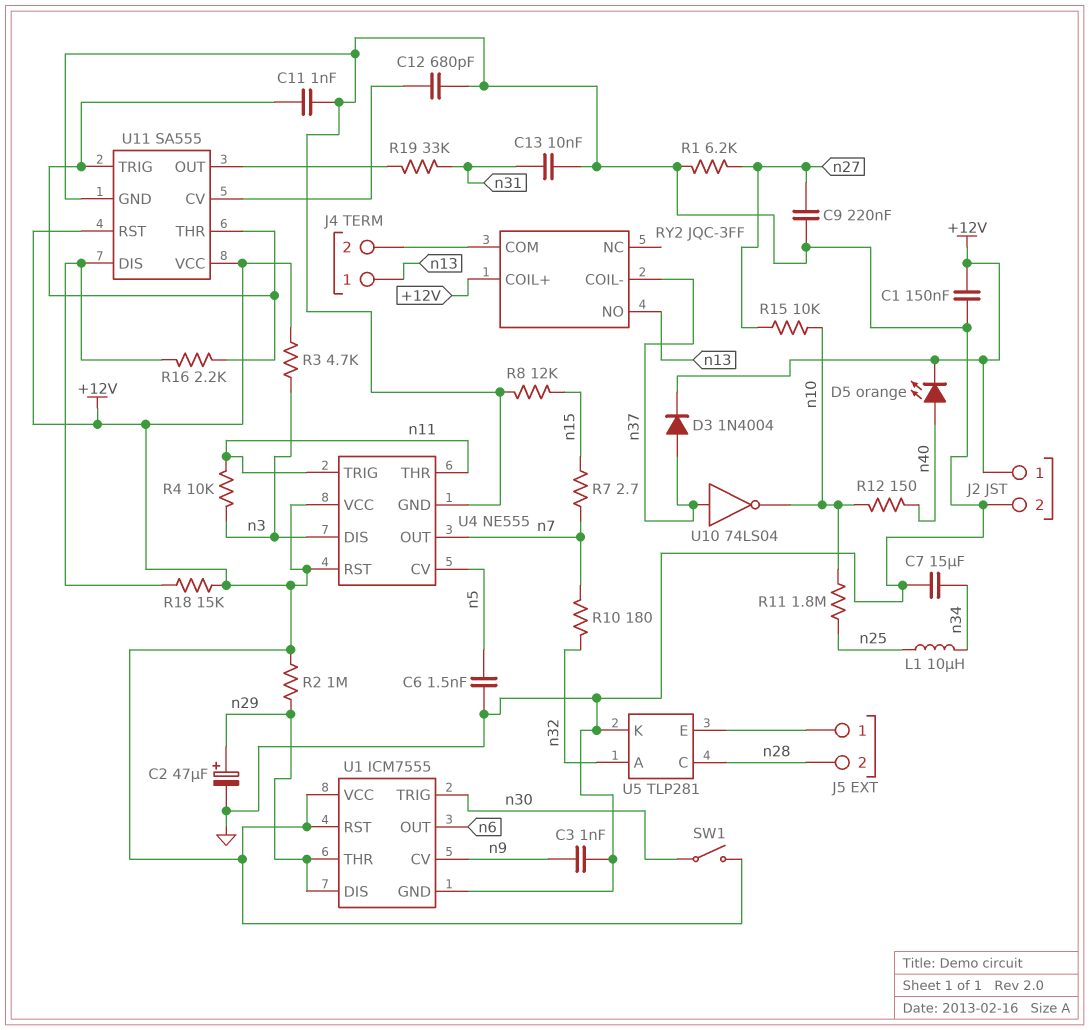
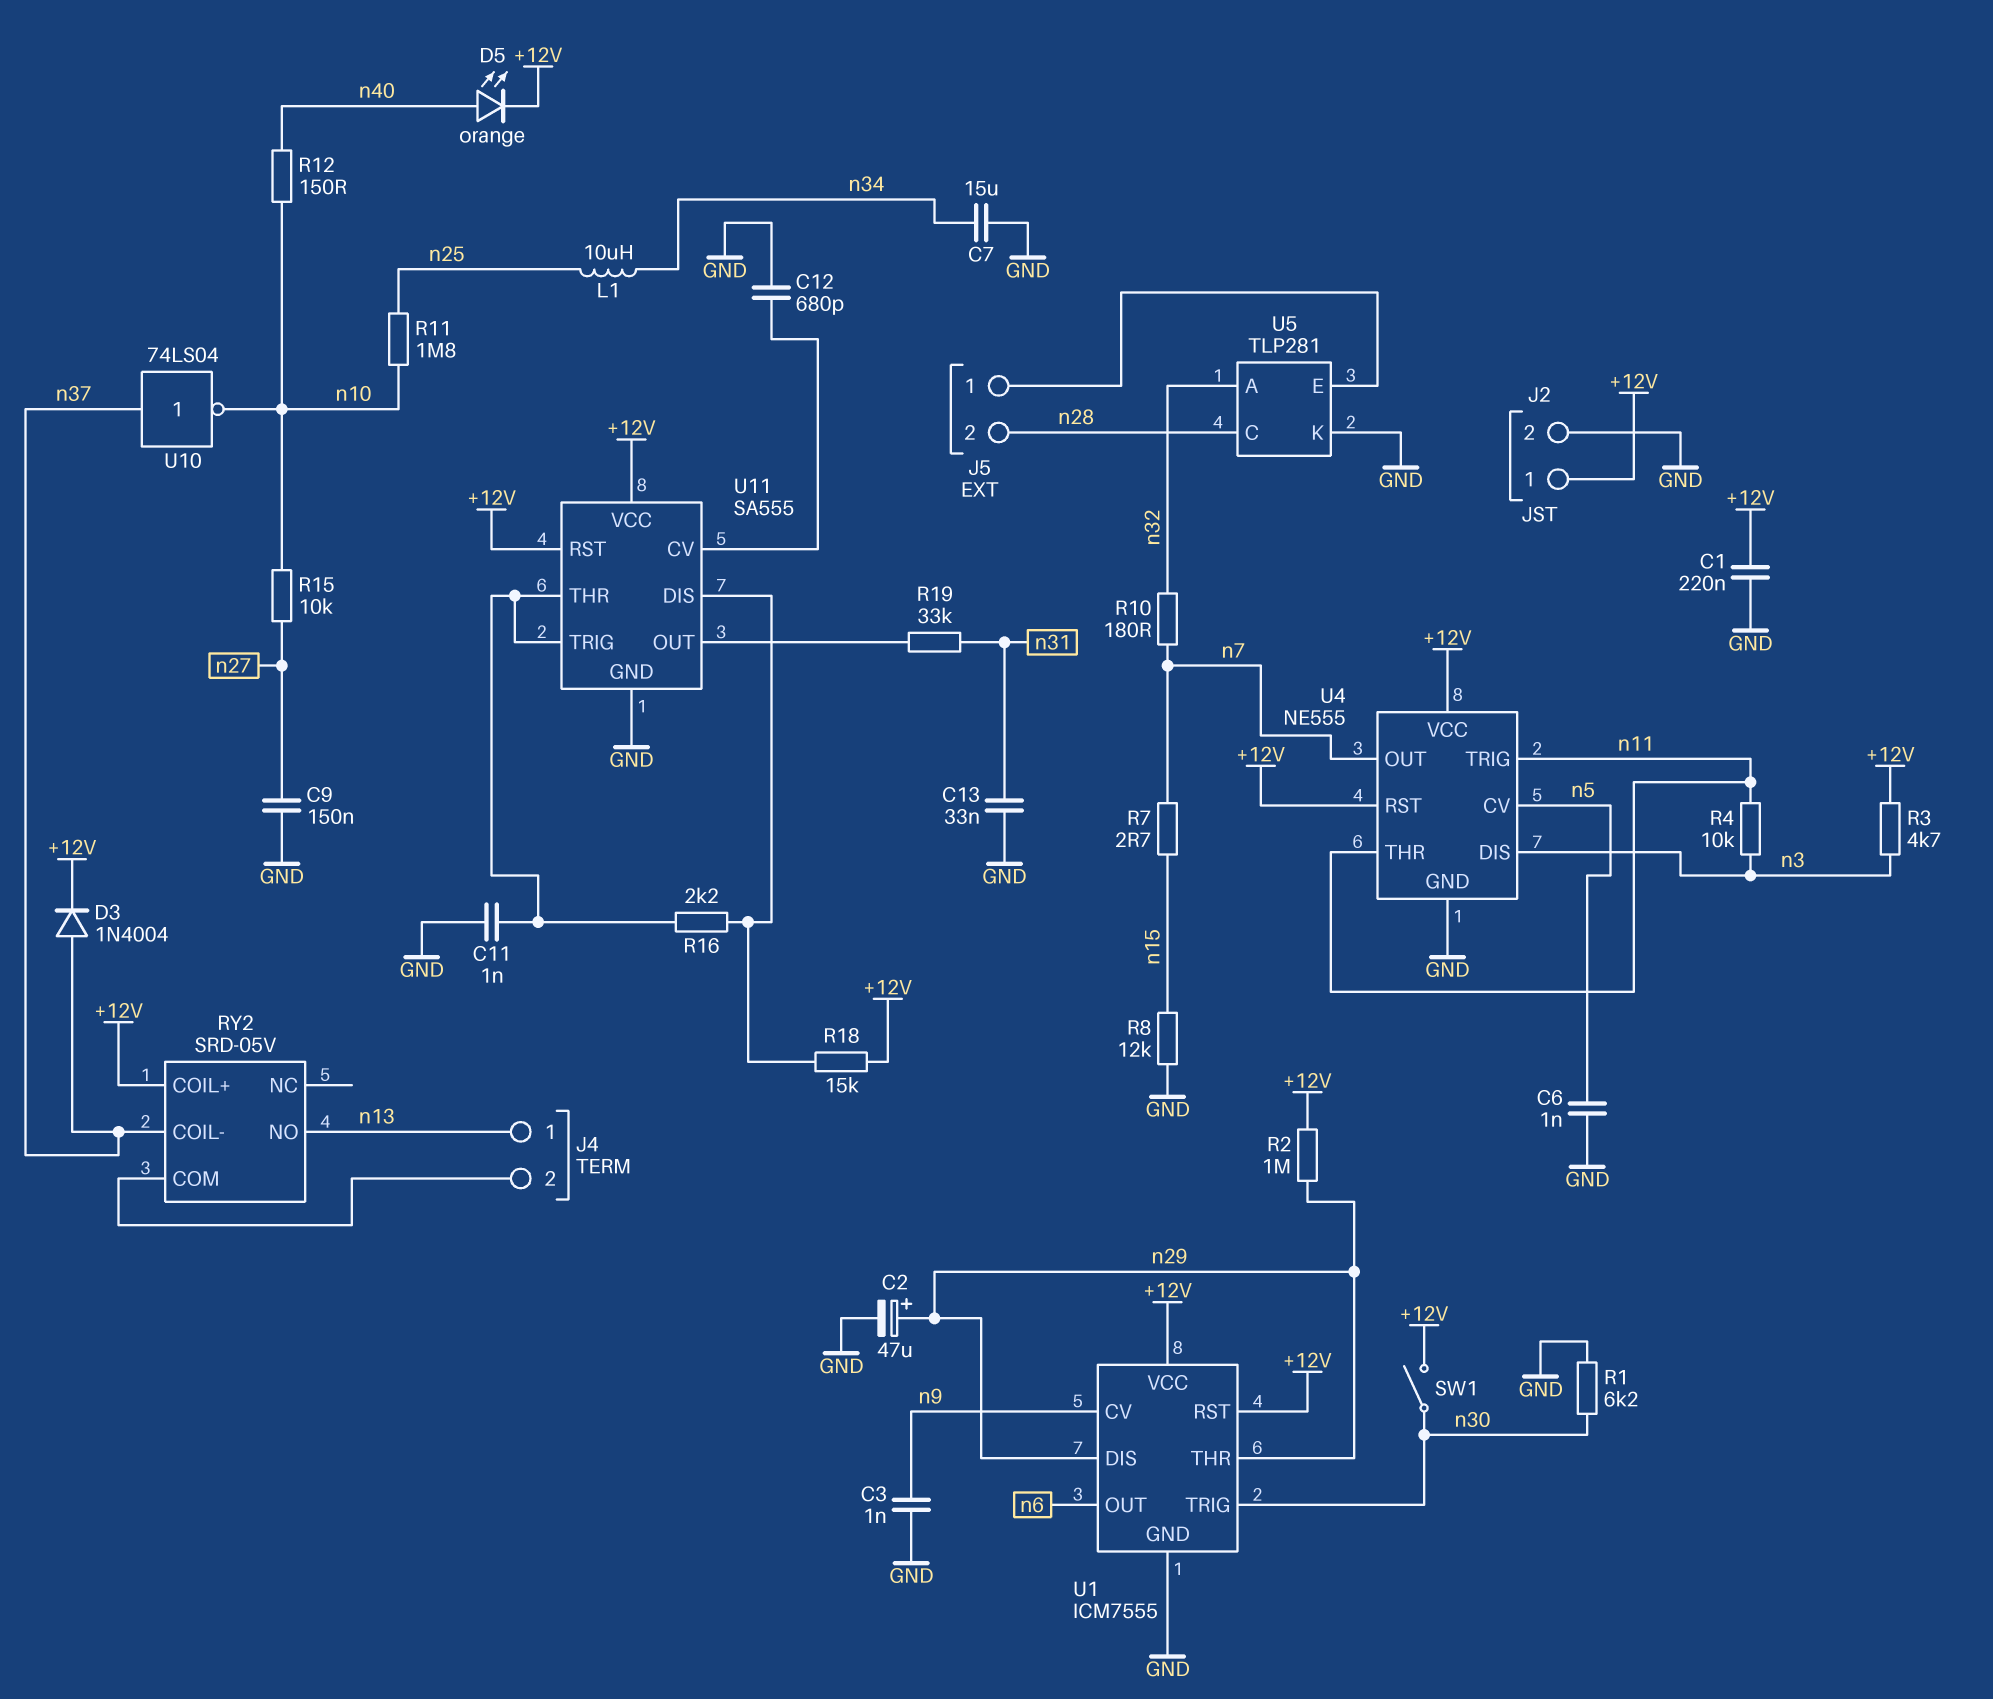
C1: 150nF (+12V, GND) -> 220nF (+12V, GND)
C6: 1.5nF (GND, n5) -> 1nF (GND, n5)
C9: 220nF (GND, n27) -> 150nF (GND, n27)
C13: 10nF (GND, n31) -> 33nF (GND, n31)
R1: 6.2k (GND, n27) -> 6.2k (GND, n30)
RY2: JQC-3FF -> SRD-05V

